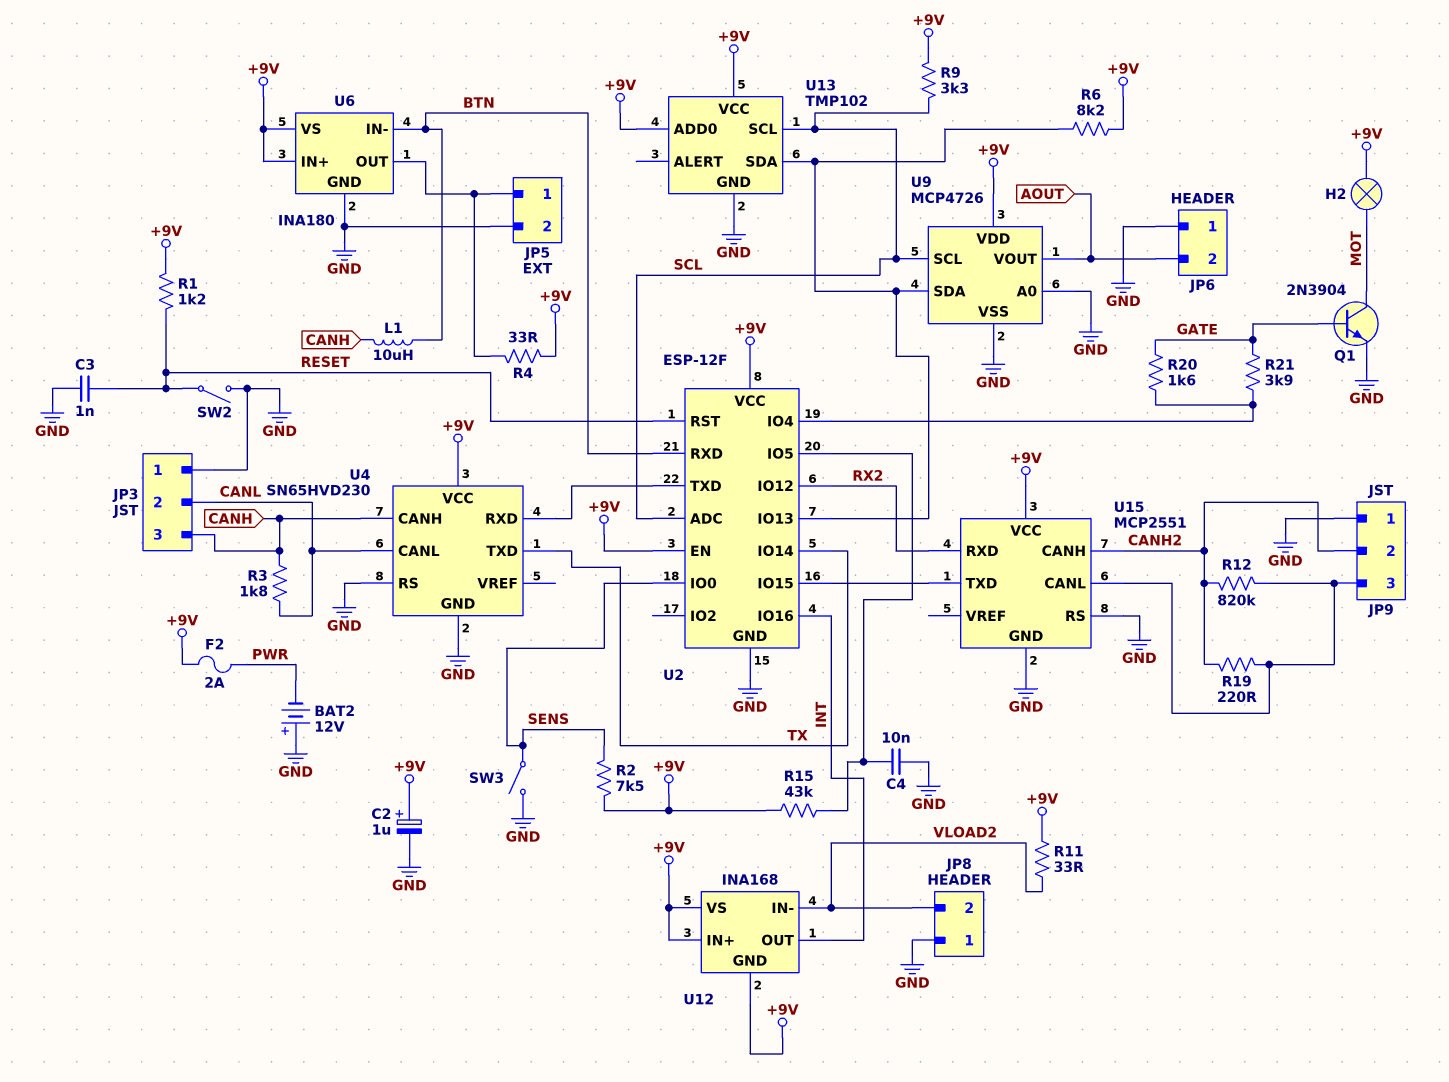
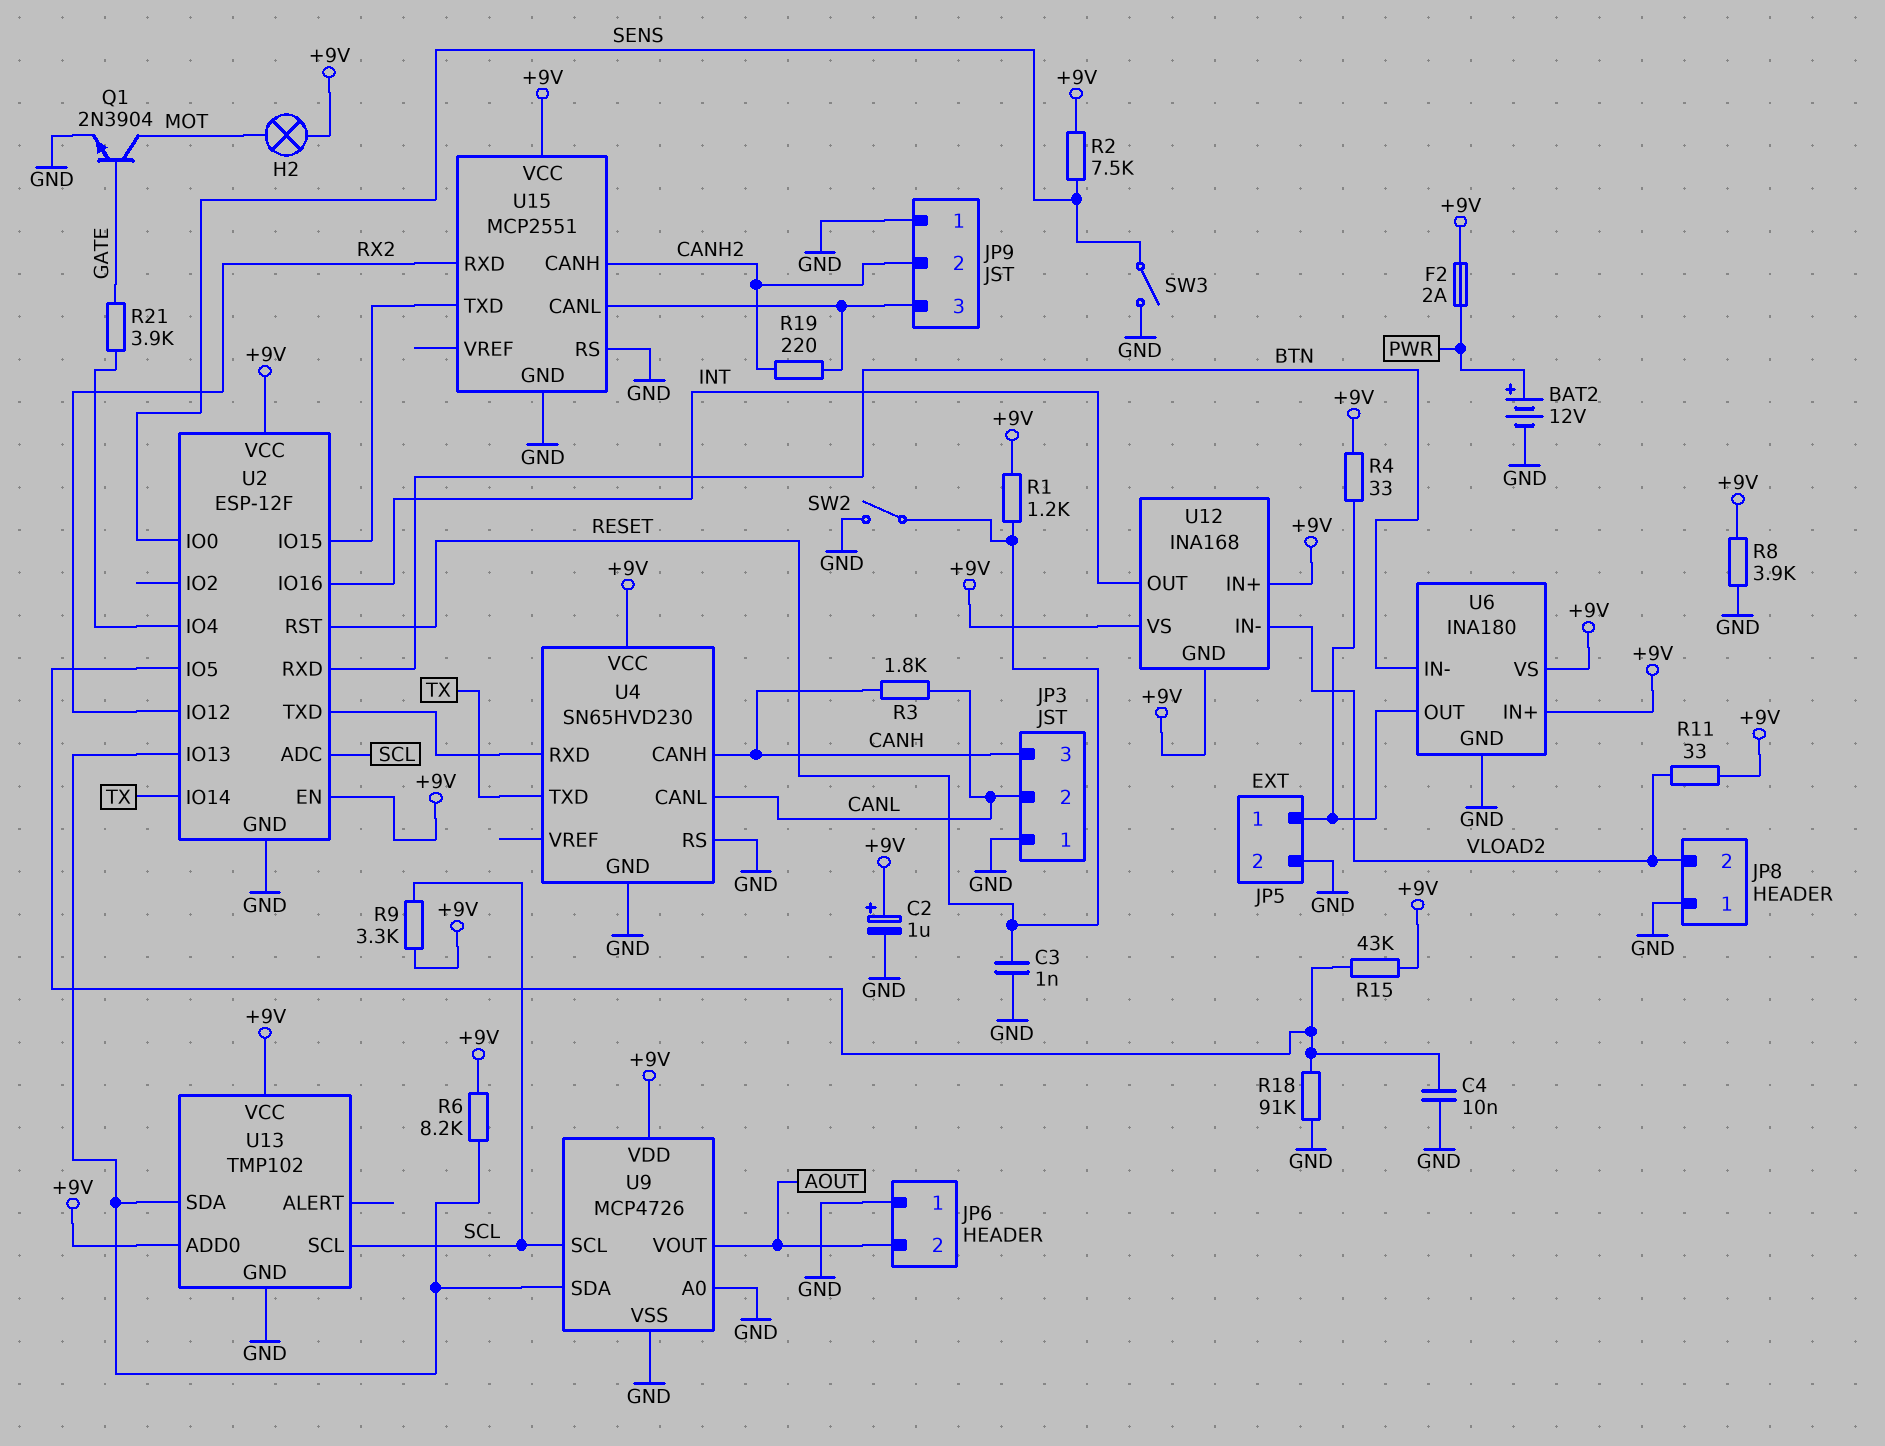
BAT2: 12V (plus GND, minus PWR) -> 12V (plus PWR, minus GND)
L1: 10uH (BTN, CANH) -> none
R8: none -> 3.9k (+9V, GND)
R12: 820k (CANH2, JP9/3) -> none
R18: none -> 91k (GND, U2/IO5)
R20: 1.6k (GATE, U2/IO4) -> none

